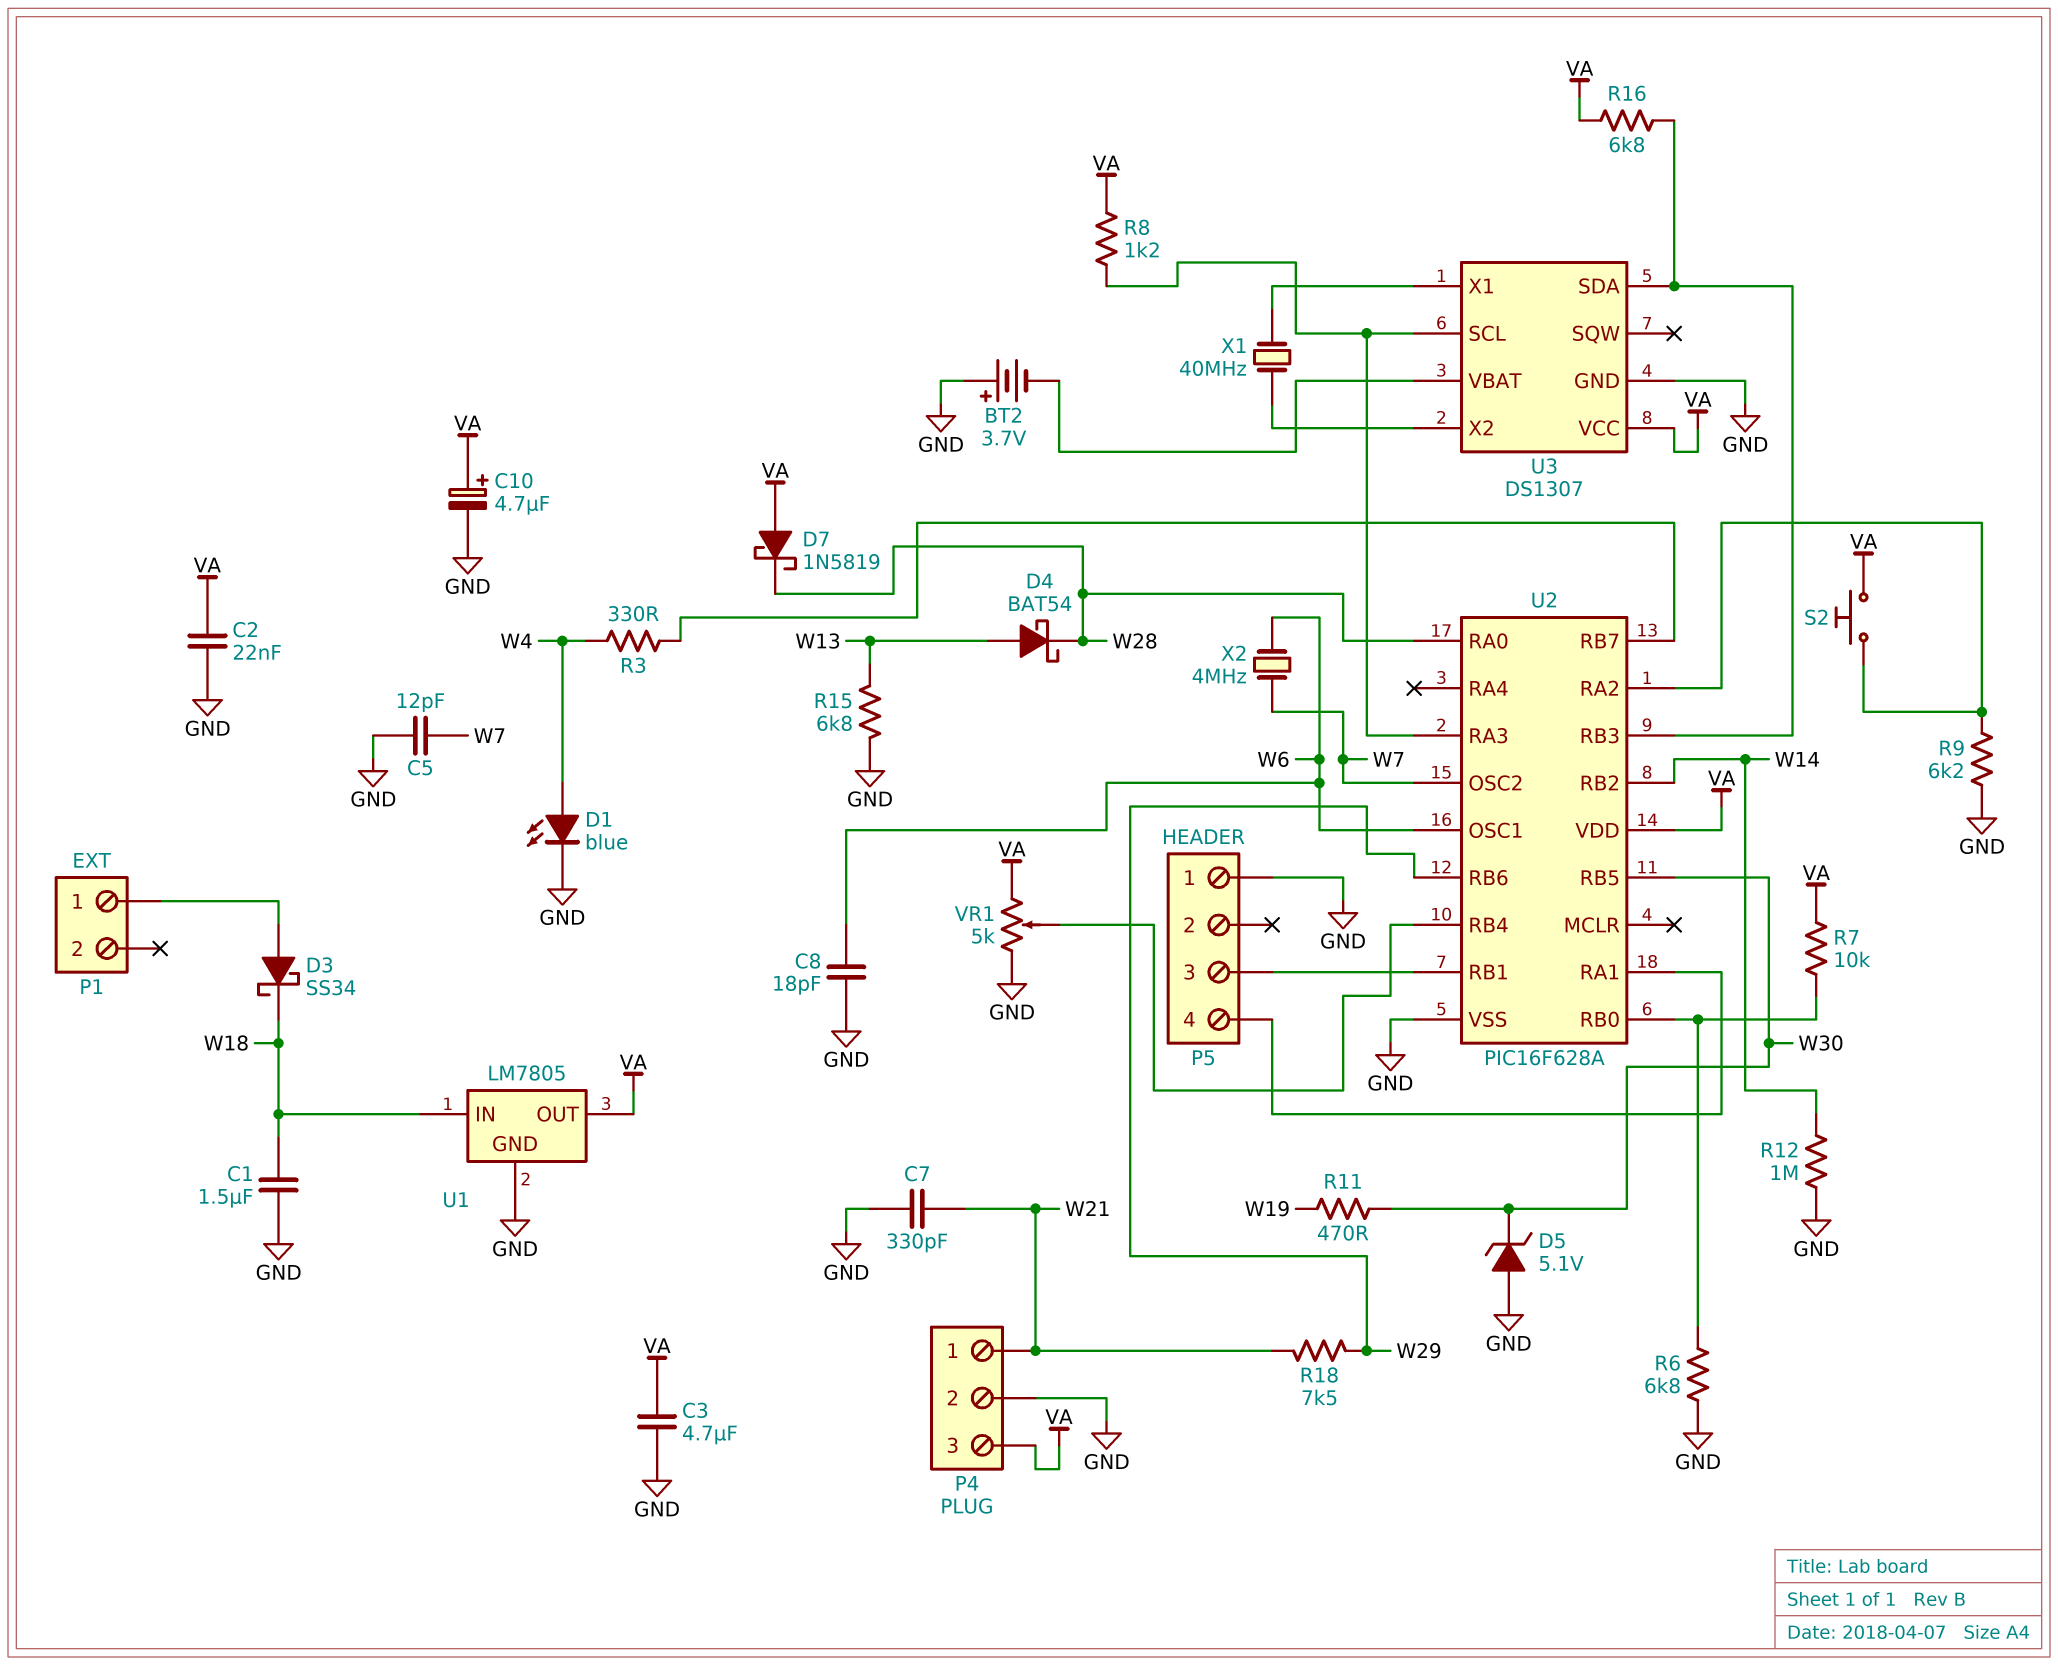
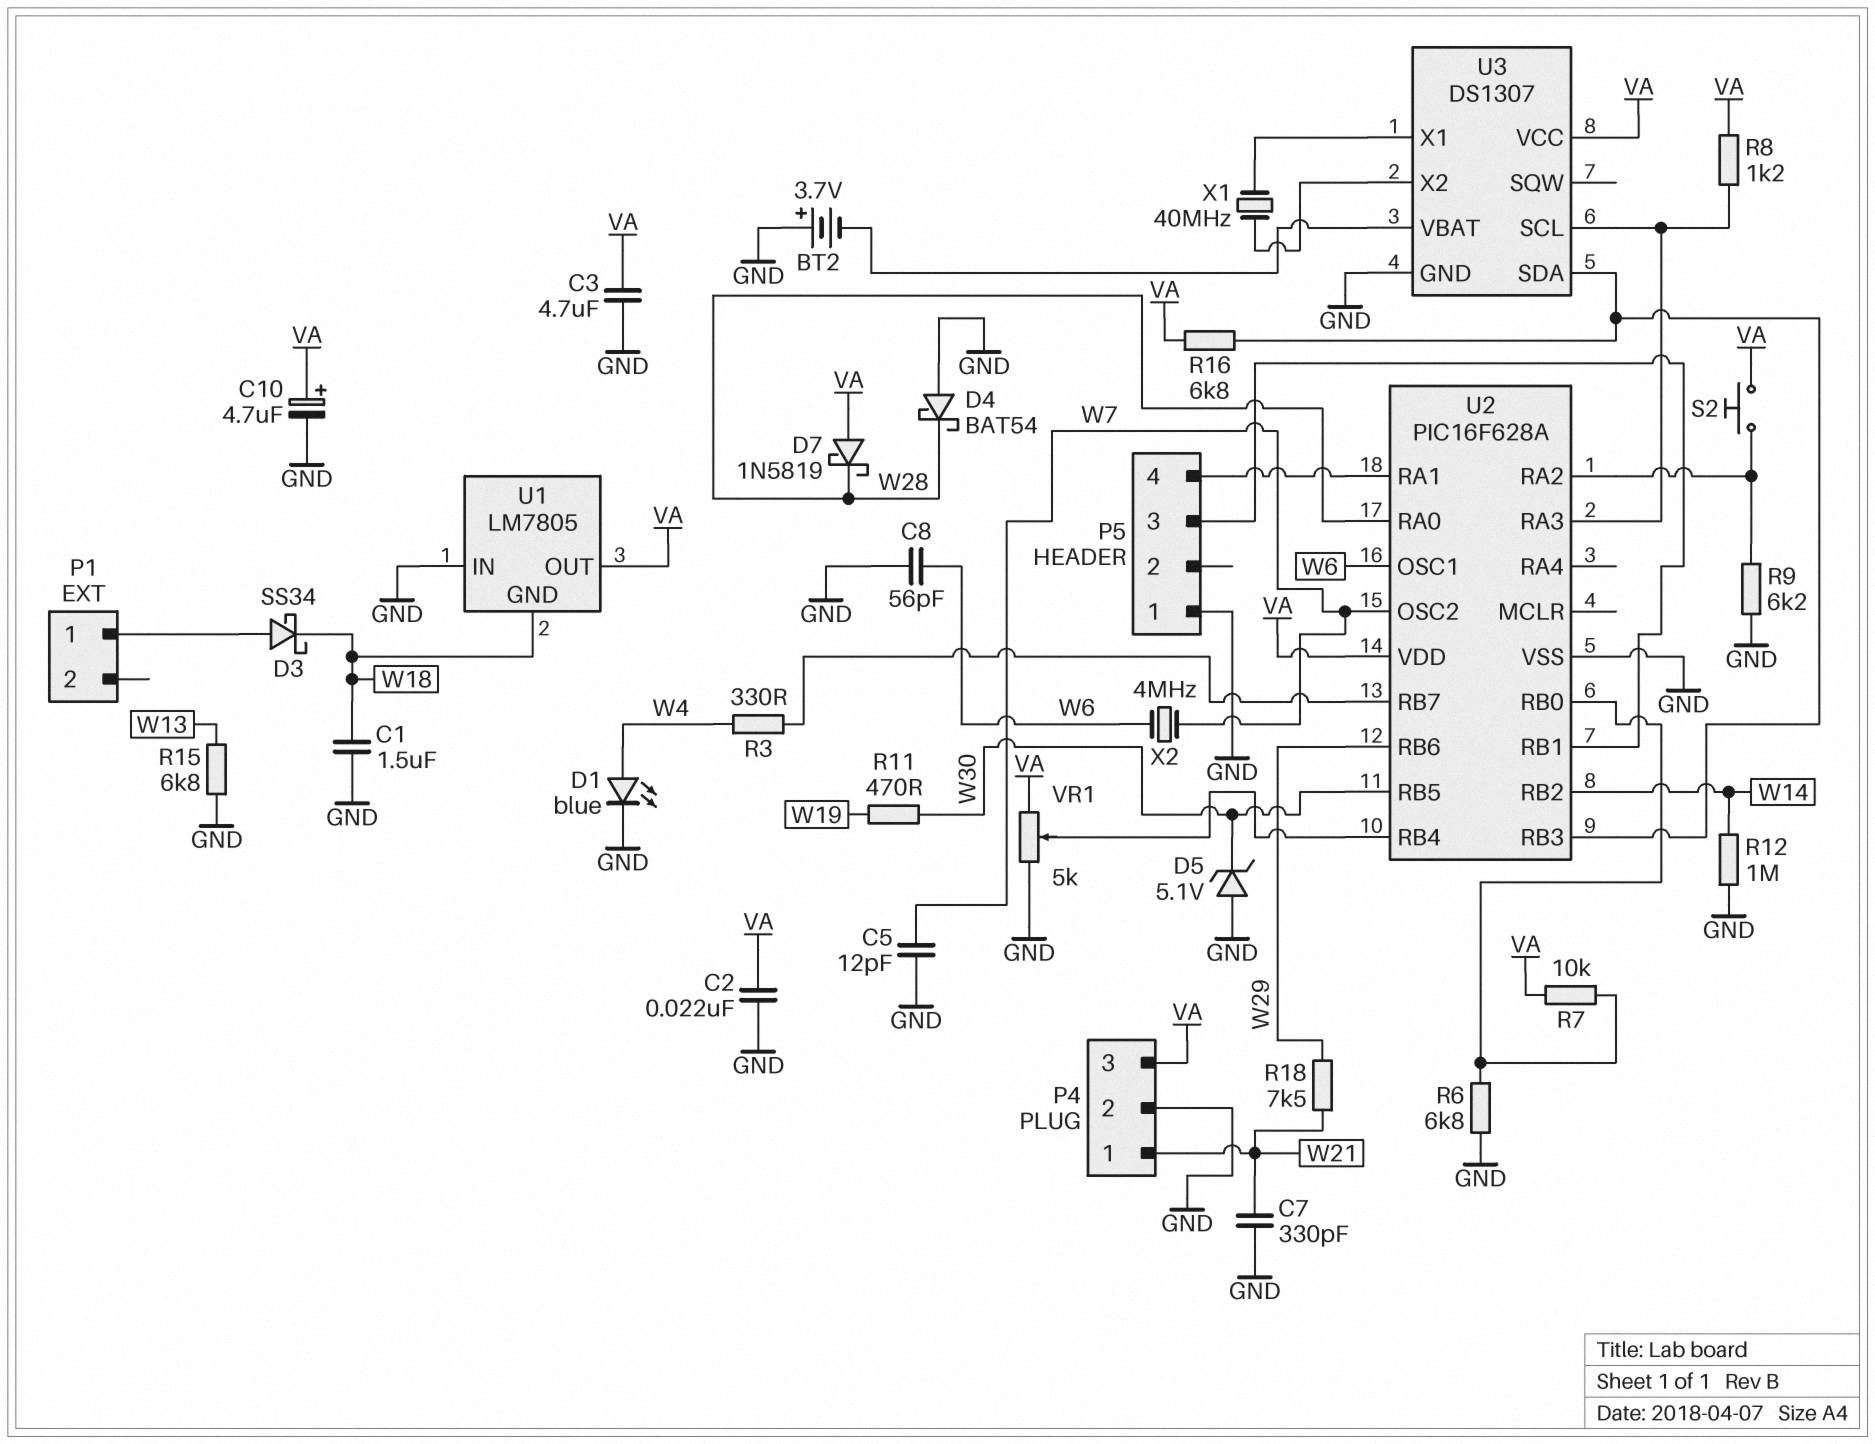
C8: 18pF (GND, W6) -> 56pF (GND, W6)
D4: schottky BAT54 (A W13, K W28) -> schottky BAT54 (A GND, K W28)
U1 pin GND: GND -> W18
U1 pin IN: W18 -> GND

